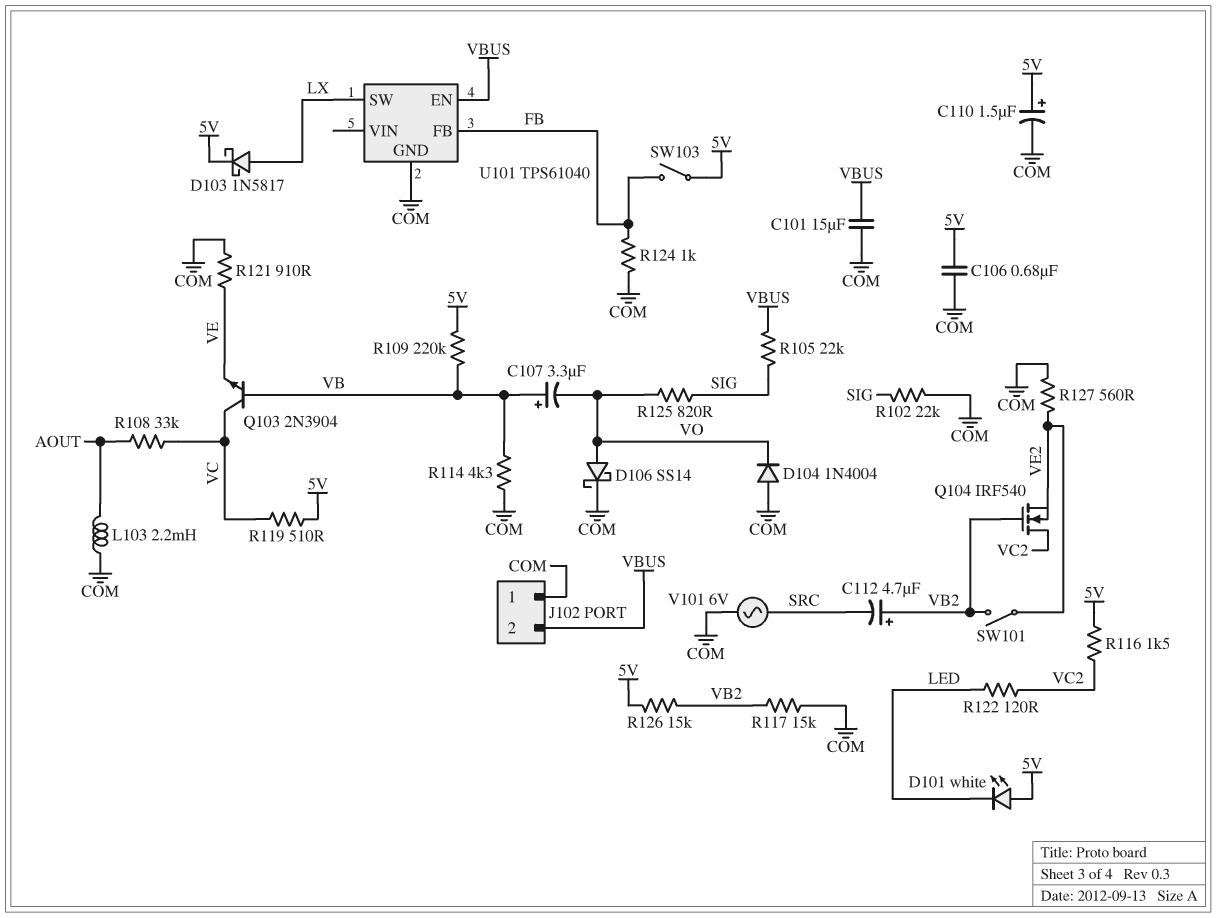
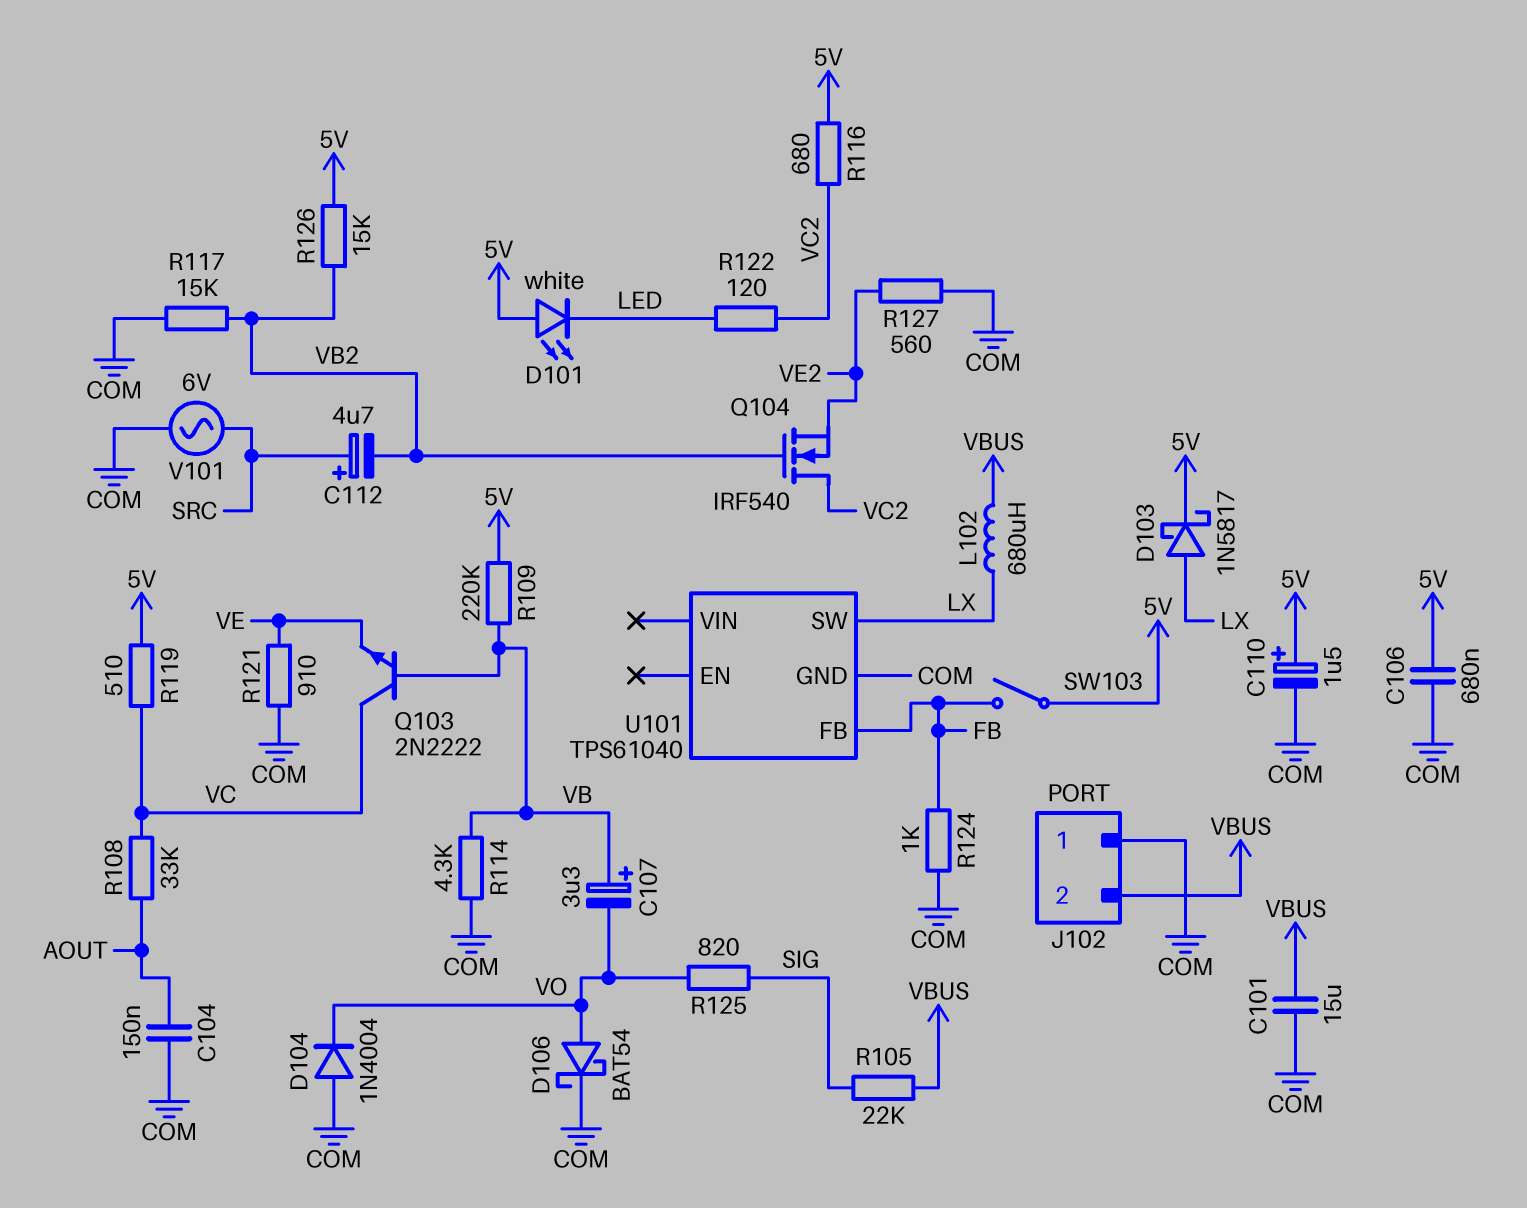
C104: none -> 150nF (AOUT, COM)
C112: 4.7uF (plus VB2, minus SRC) -> 4.7uF (plus SRC, minus VB2)
D106: schottky SS14 (A VO, K COM) -> schottky BAT54 (A VO, K COM)
L102: none -> 680uH (LX, VBUS)
L103: 2.2mH (AOUT, COM) -> none
Q103: NPN 2N3904 (B VB, C VC, E VE) -> NPN 2N2222 (B VB, C VC, E VE)
R102: 22k (COM, SIG) -> none
R116: 1.5k (5V, VC2) -> 680 (5V, VC2)
SW101: switch (VB2, VE2) -> none
U101 pin EN: VBUS -> none

